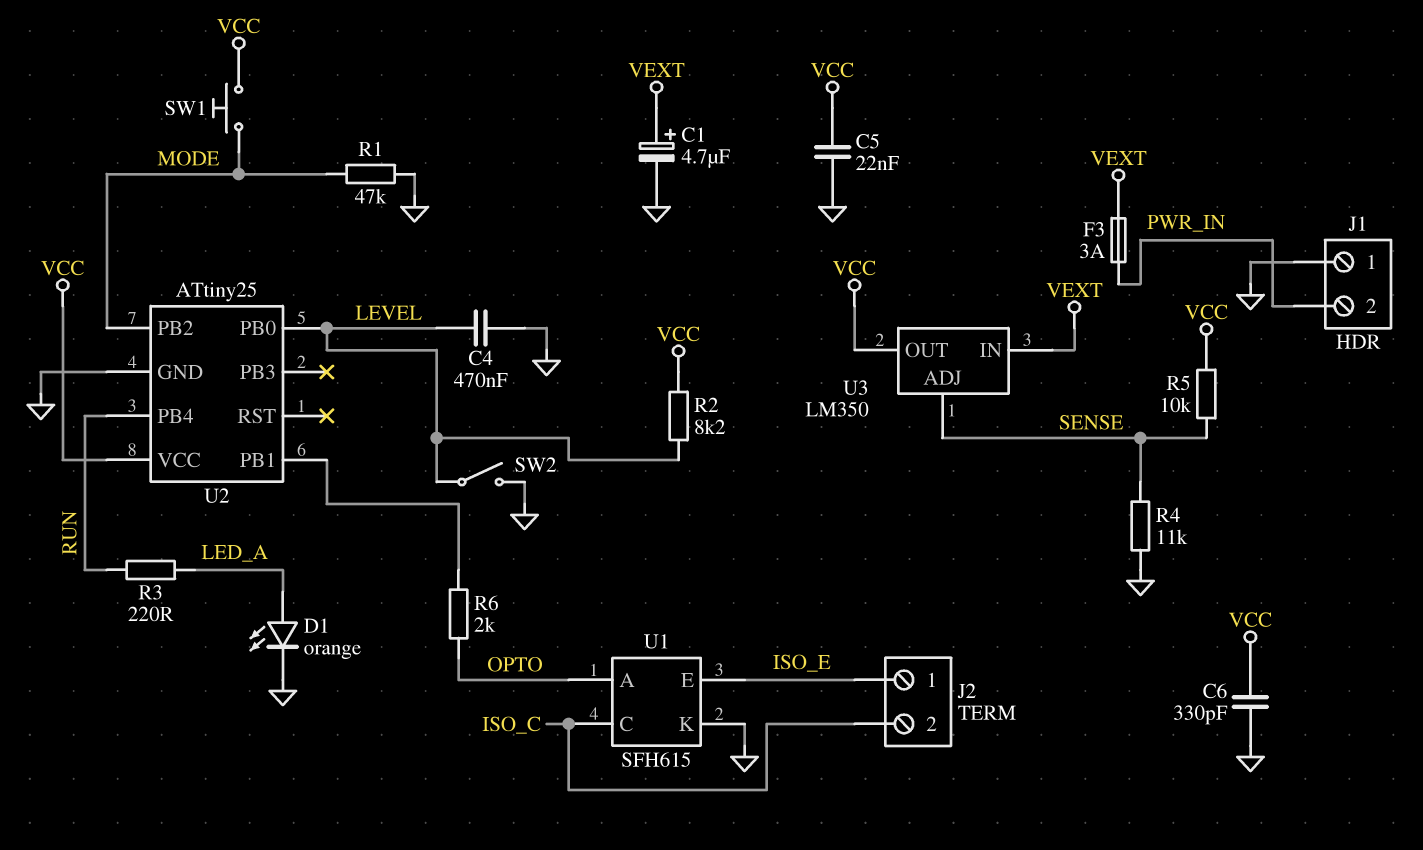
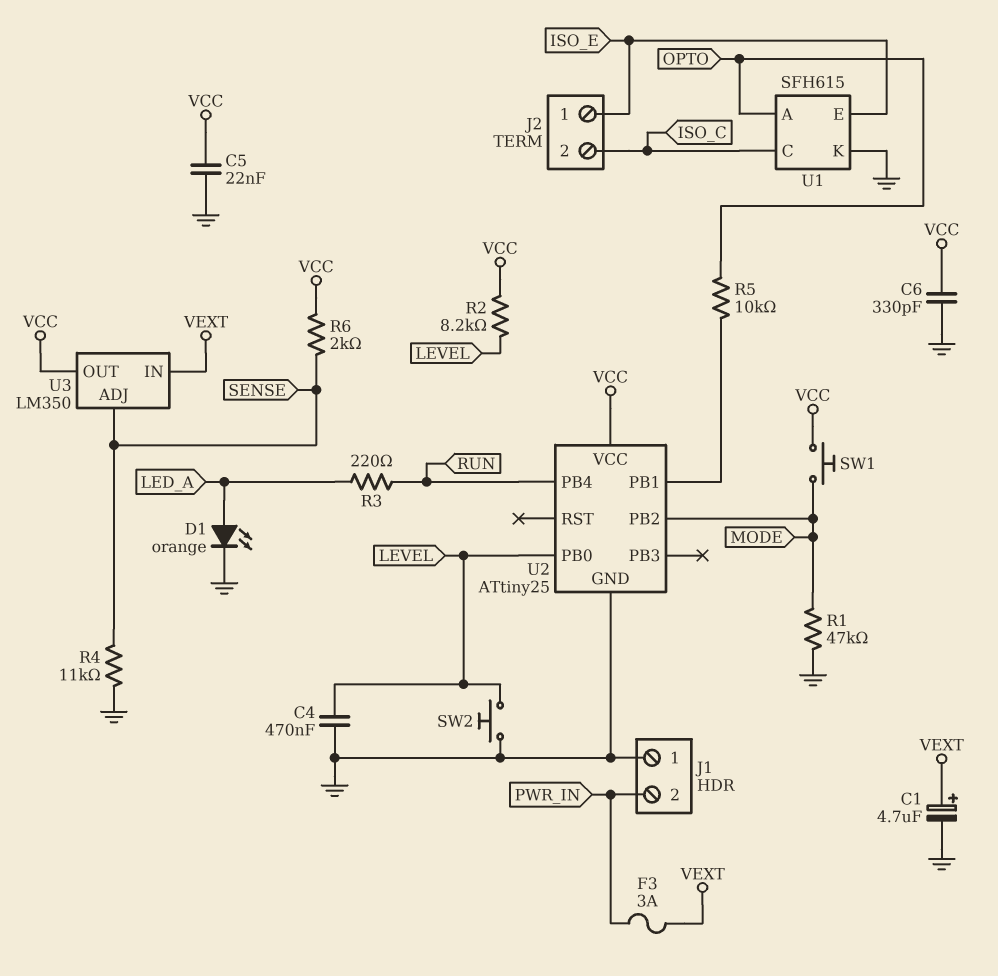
R5: 10k (SENSE, VCC) -> 10k (OPTO, U2/PB1)
R6: 2k (OPTO, U2/PB1) -> 2k (SENSE, VCC)
SW2: switch (GND, LEVEL) -> button (GND, LEVEL)

